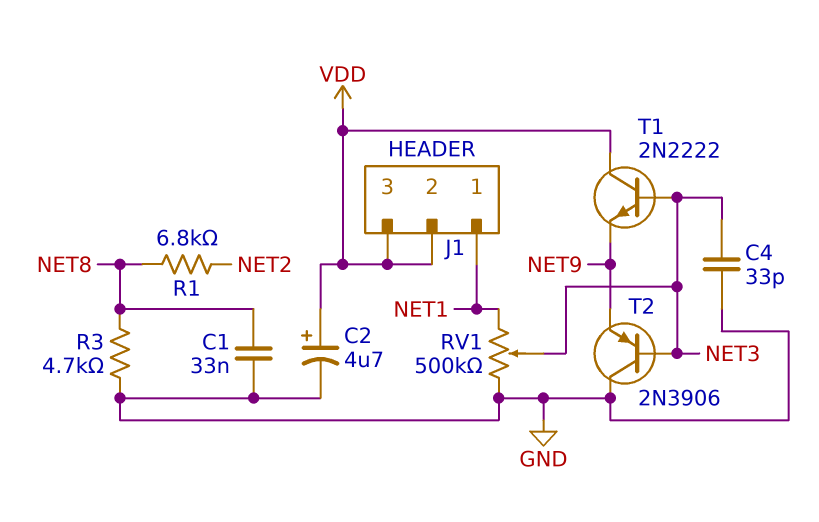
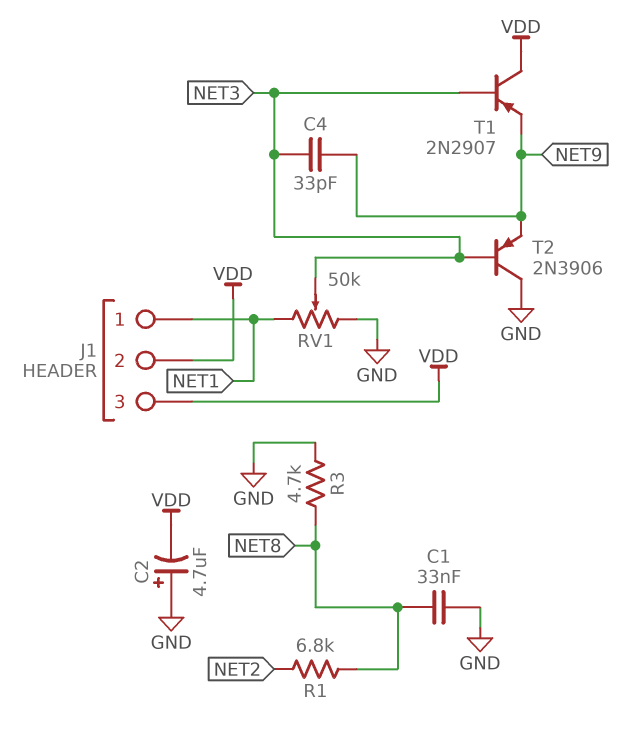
C2: 4.7uF (plus VDD, minus GND) -> 4.7uF (plus GND, minus VDD)
C4: 33pF (GND, NET3) -> 33pF (NET3, NET9)
RV1: 500k (GND, NET1, wiper NET3) -> 50k (GND, NET1, wiper NET3)
T1: NPN 2N2222 (B NET3, C VDD, E NET9) -> PNP 2N2907 (B NET3, C VDD, E NET9)

